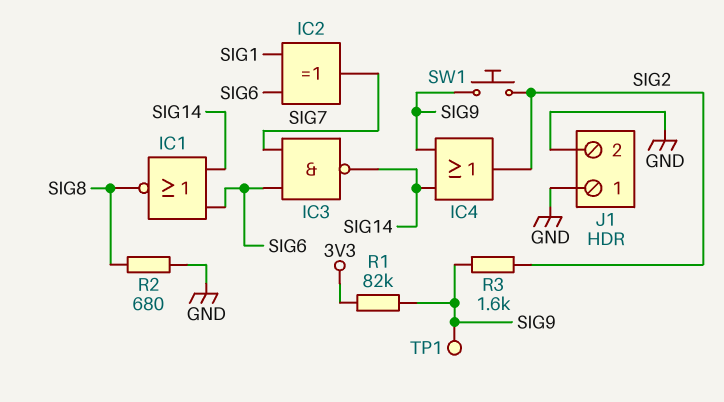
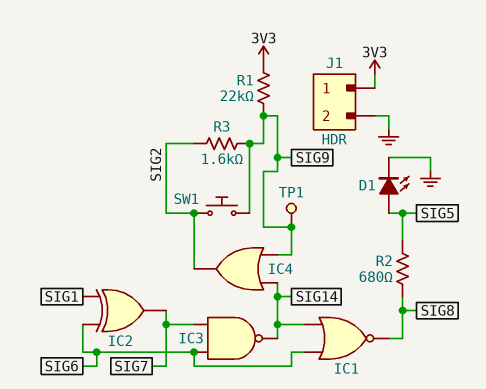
D1: none -> LED (A SIG5, K GND)
J1 pin 1: GND -> 3V3
R1: 82k (3V3, SIG9) -> 22k (3V3, SIG9)
R2: 680 (GND, SIG8) -> 680 (SIG5, SIG8)

